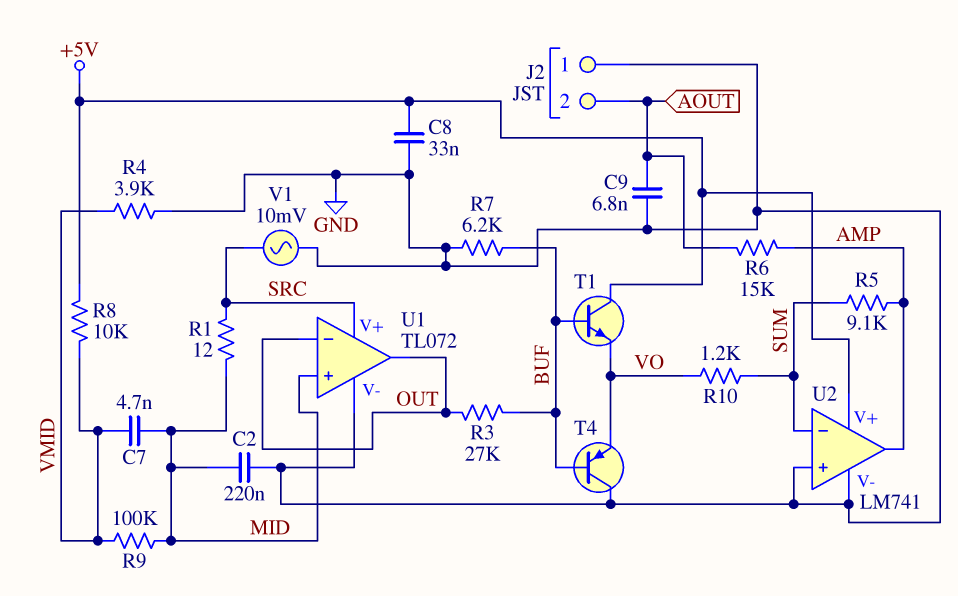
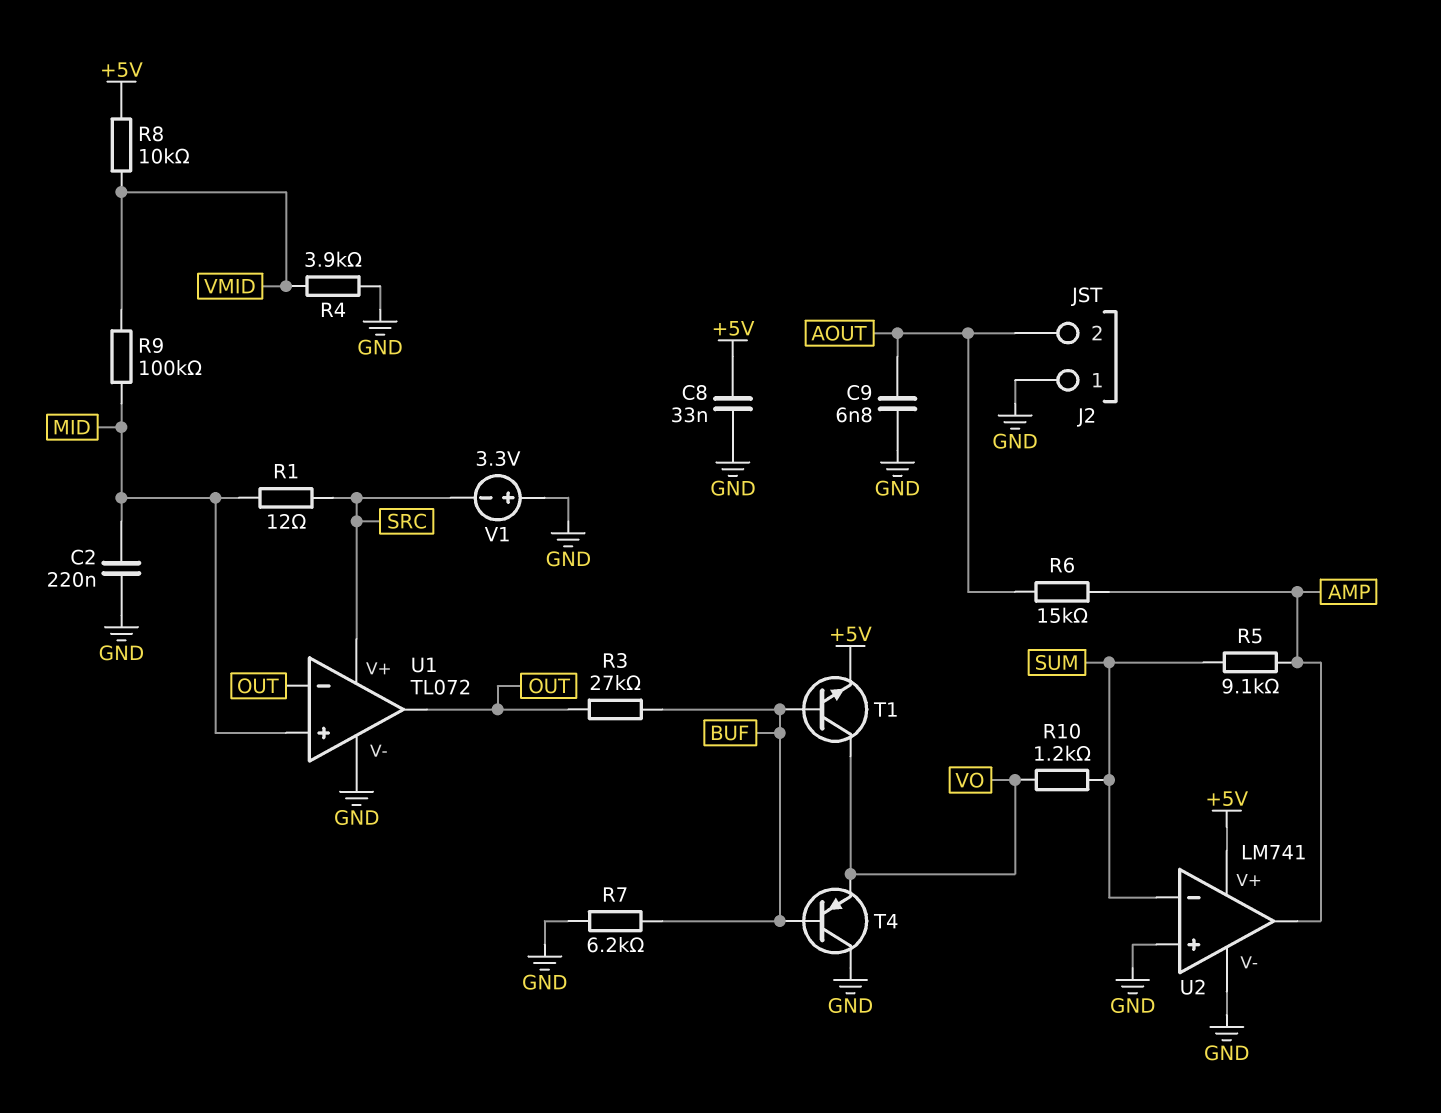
C7: 4.7nF (MID, VMID) -> none
T1: NPN (B BUF, C +5V, E VO) -> NPN (B BUF, C VO, E +5V)
V1: AC 10mV (GND, SRC) -> 3.3V (plus GND, minus SRC)

